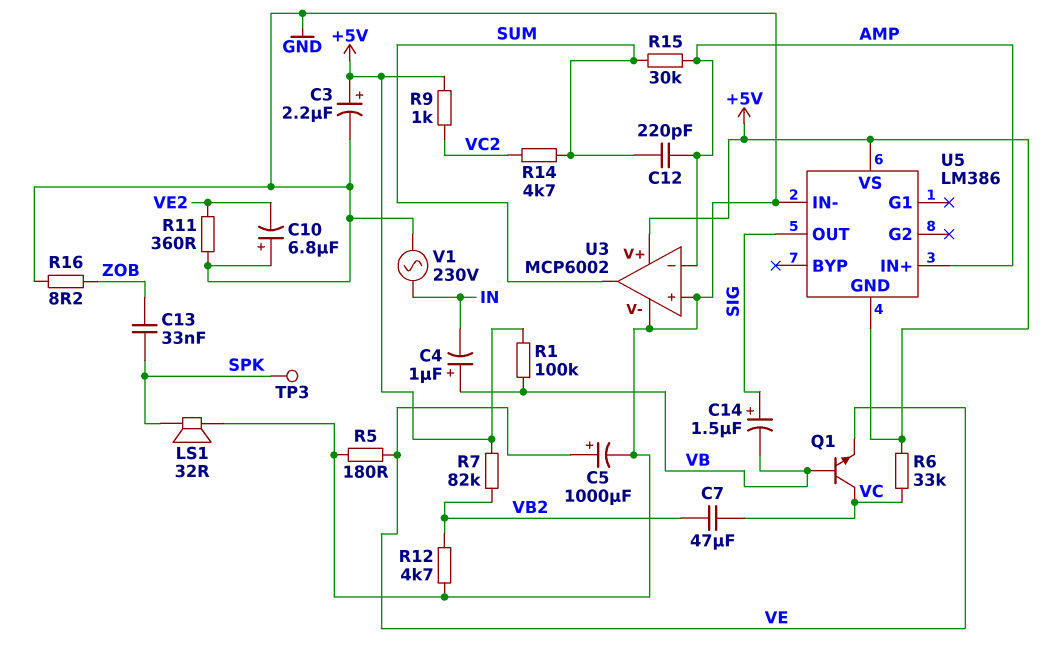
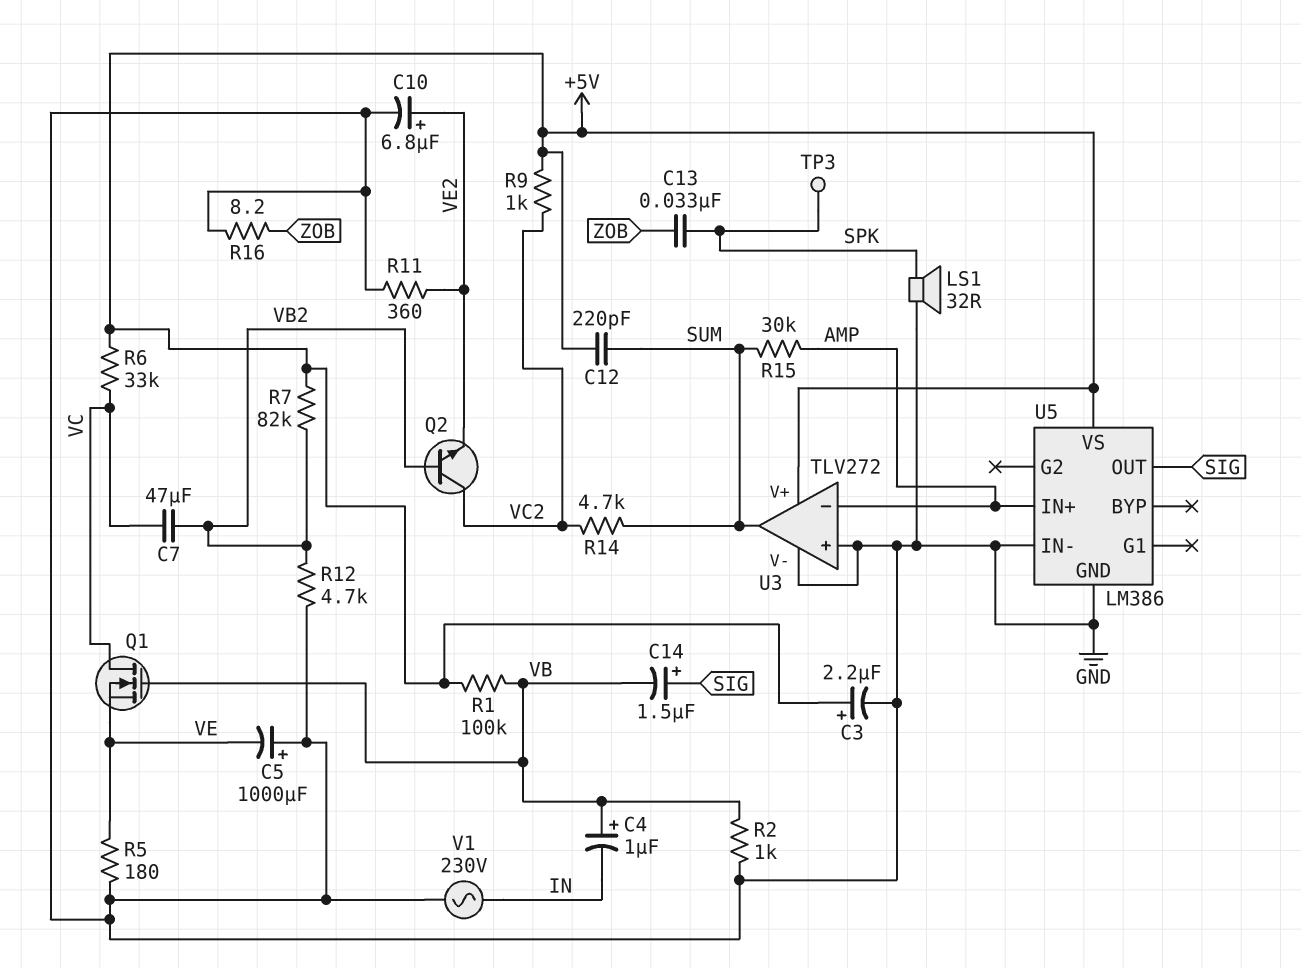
C5: 1000uF (plus VE, minus GND) -> 1000uF (plus GND, minus VE)
C10: 6.8uF (plus GND, minus VE2) -> 6.8uF (plus VE2, minus GND)
C12: 220pF (AMP, SUM) -> 220pF (+5V, SUM)
Q1: NPN (B VB, C VC, E VE) -> NMOS (G VB, D VC, S VE)
Q2: none -> NPN (B VB2, C VC2, E VE2)
R2: none -> 1k (GND, VB)
U3: MCP6002 -> TLV272
U5 pin GND: +5V -> GND

